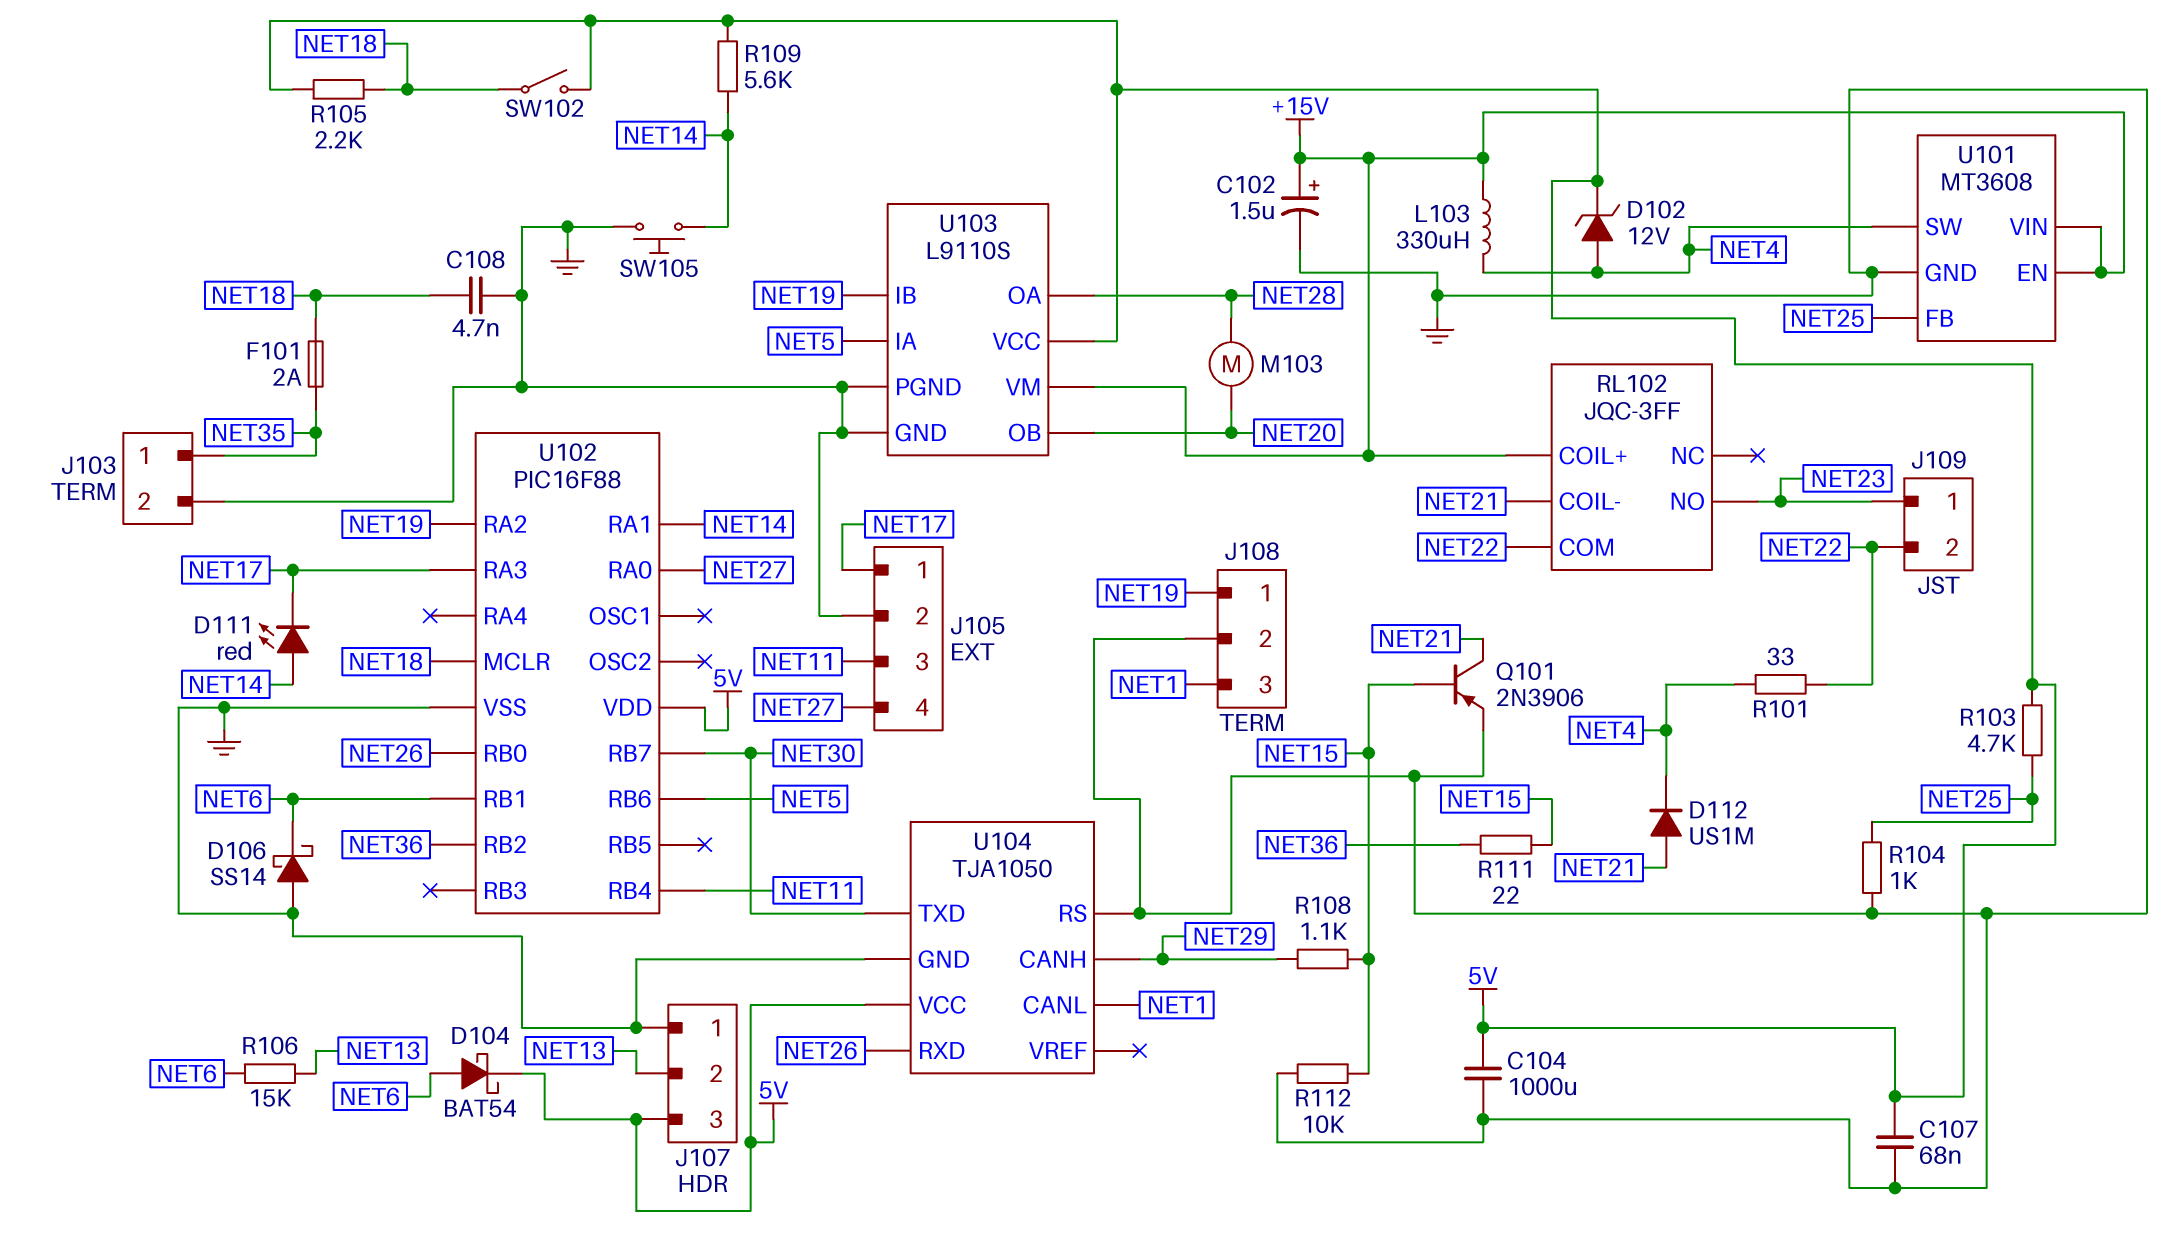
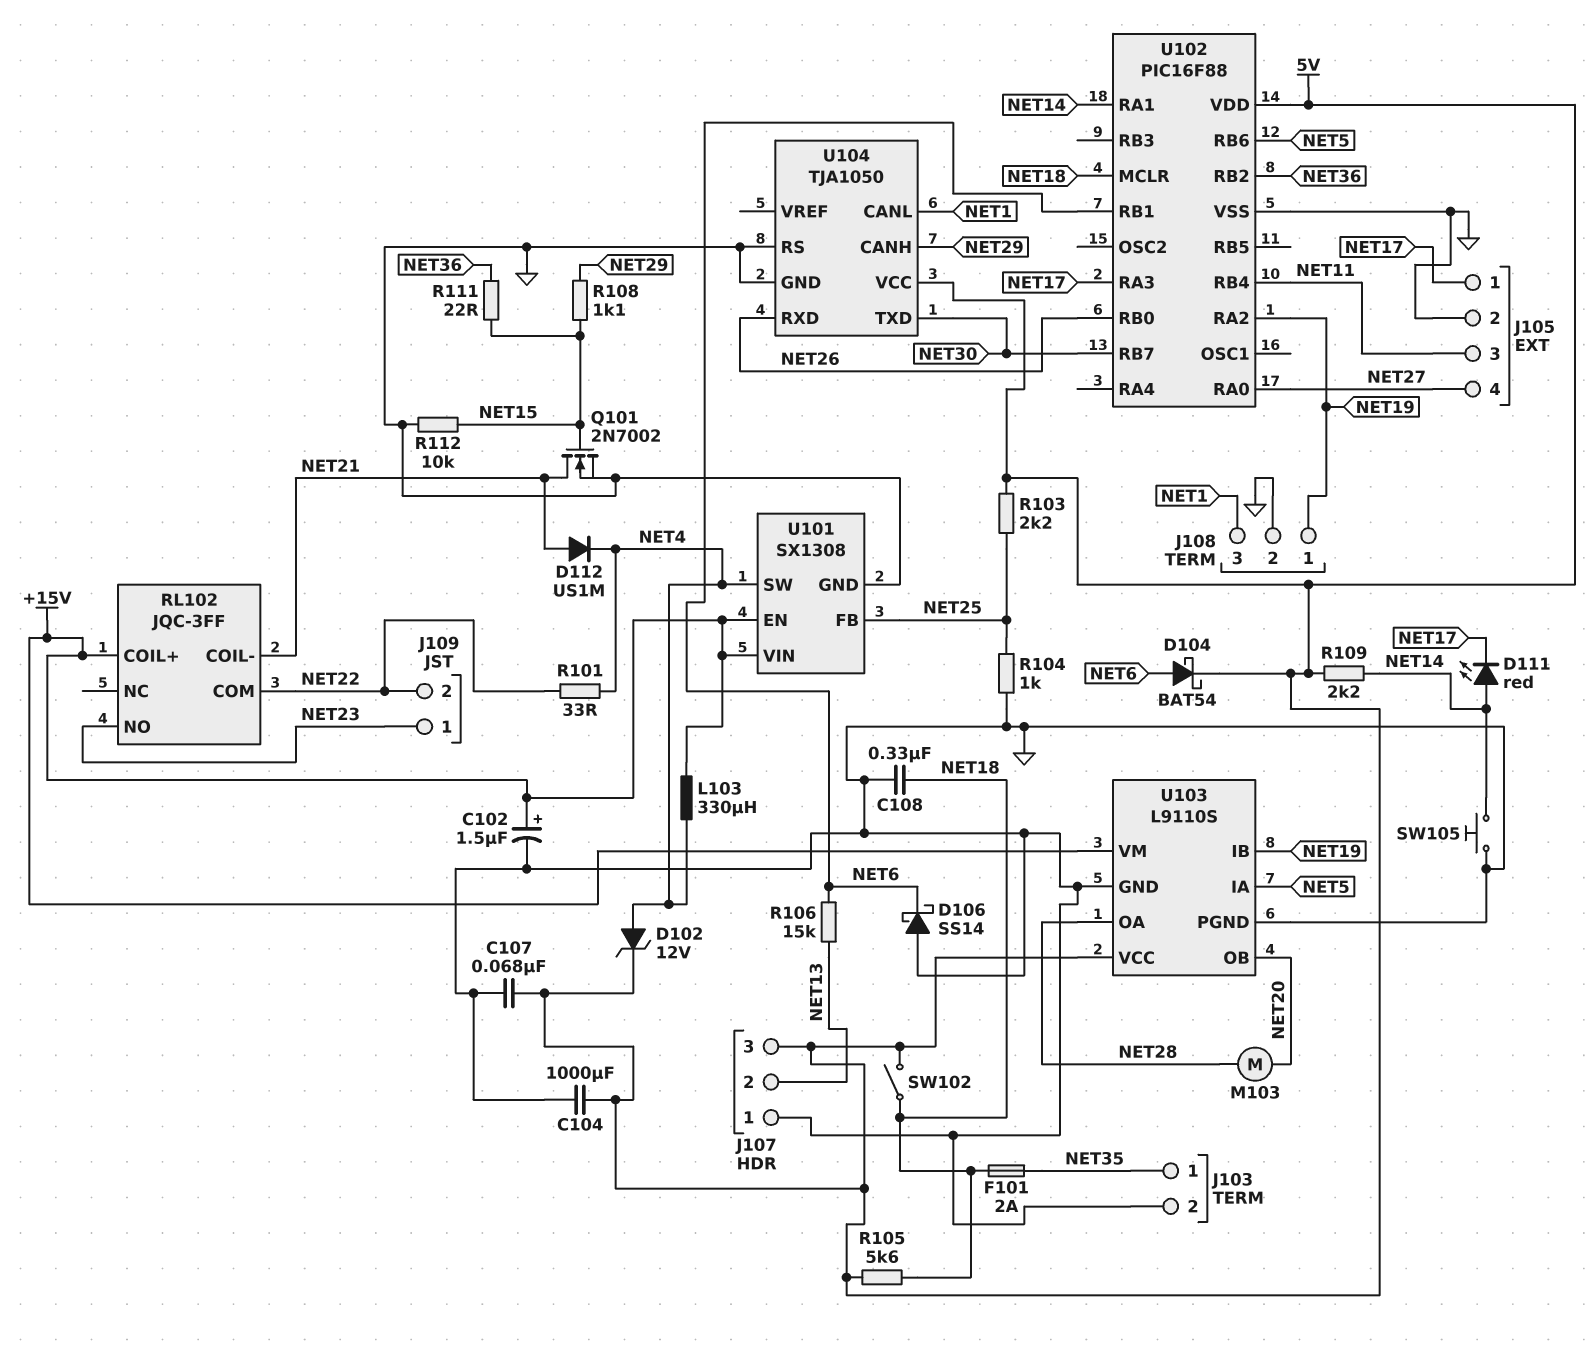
C108: 4.7nF (GND, NET18) -> 330nF (GND, NET18)
Q101: PNP 2N3906 (B NET15, C NET21, E GND) -> NMOS 2N7002 (G NET15, D NET21, S GND)
R103: 4.7k (5V, NET25) -> 2.2k (5V, NET25)
R105: 2.2k (5V, NET18) -> 5.6k (5V, NET18)
R109: 5.6k (5V, NET14) -> 2.2k (5V, NET14)
U101: MT3608 -> SX1308

